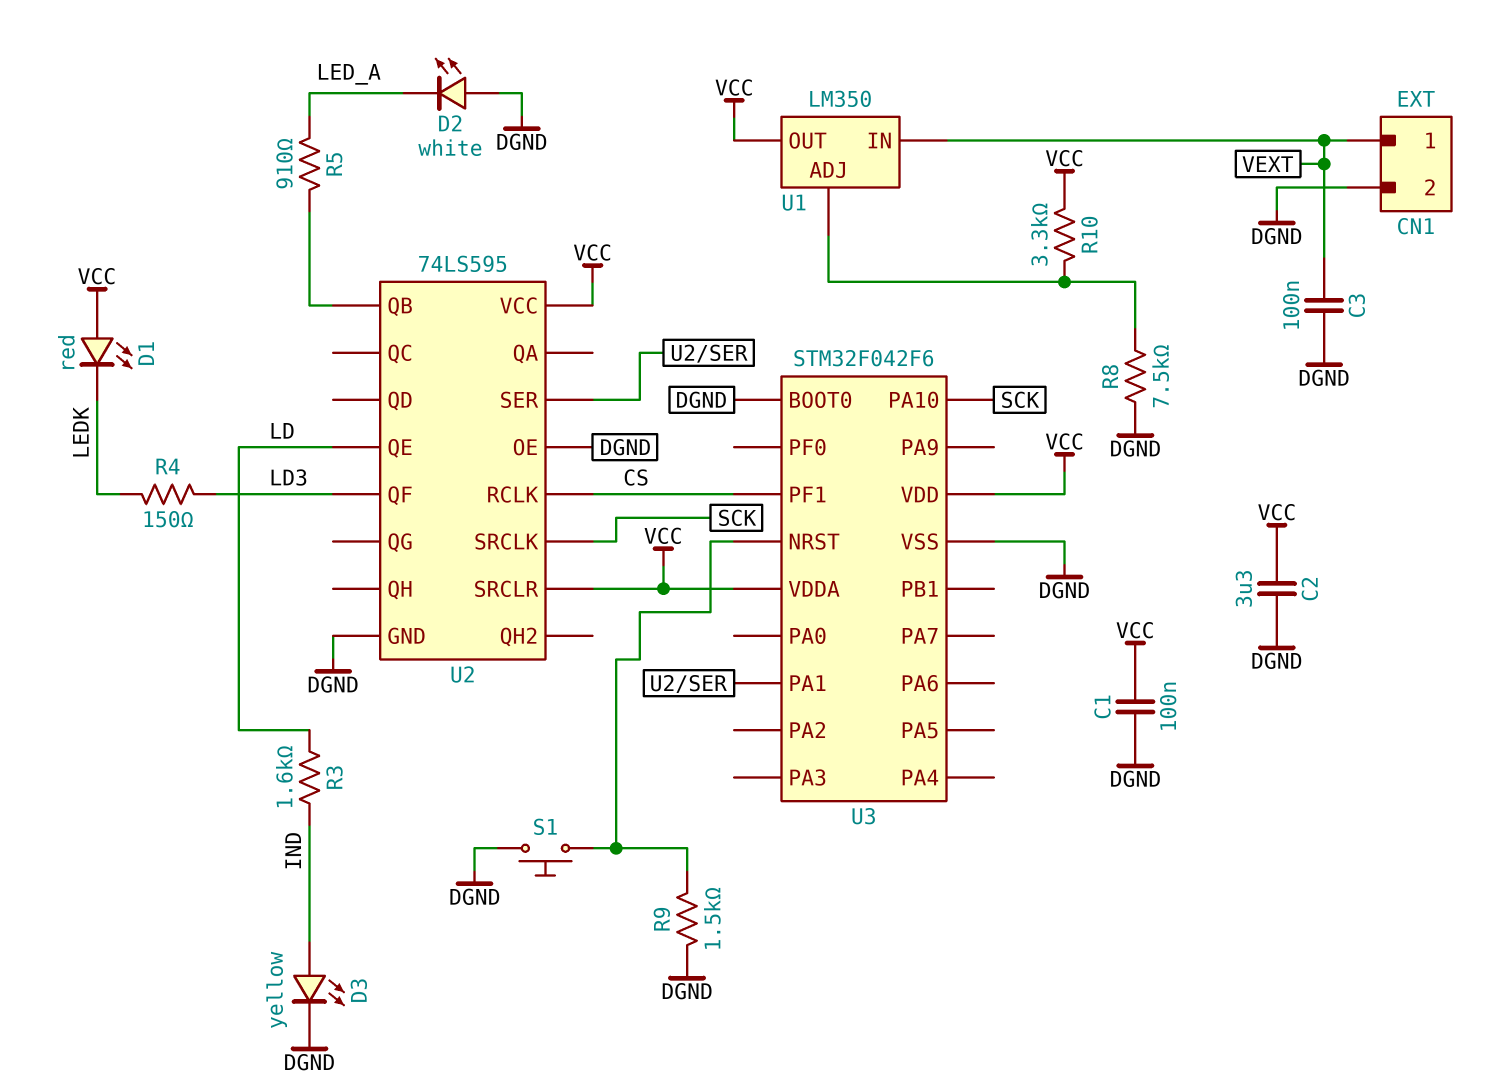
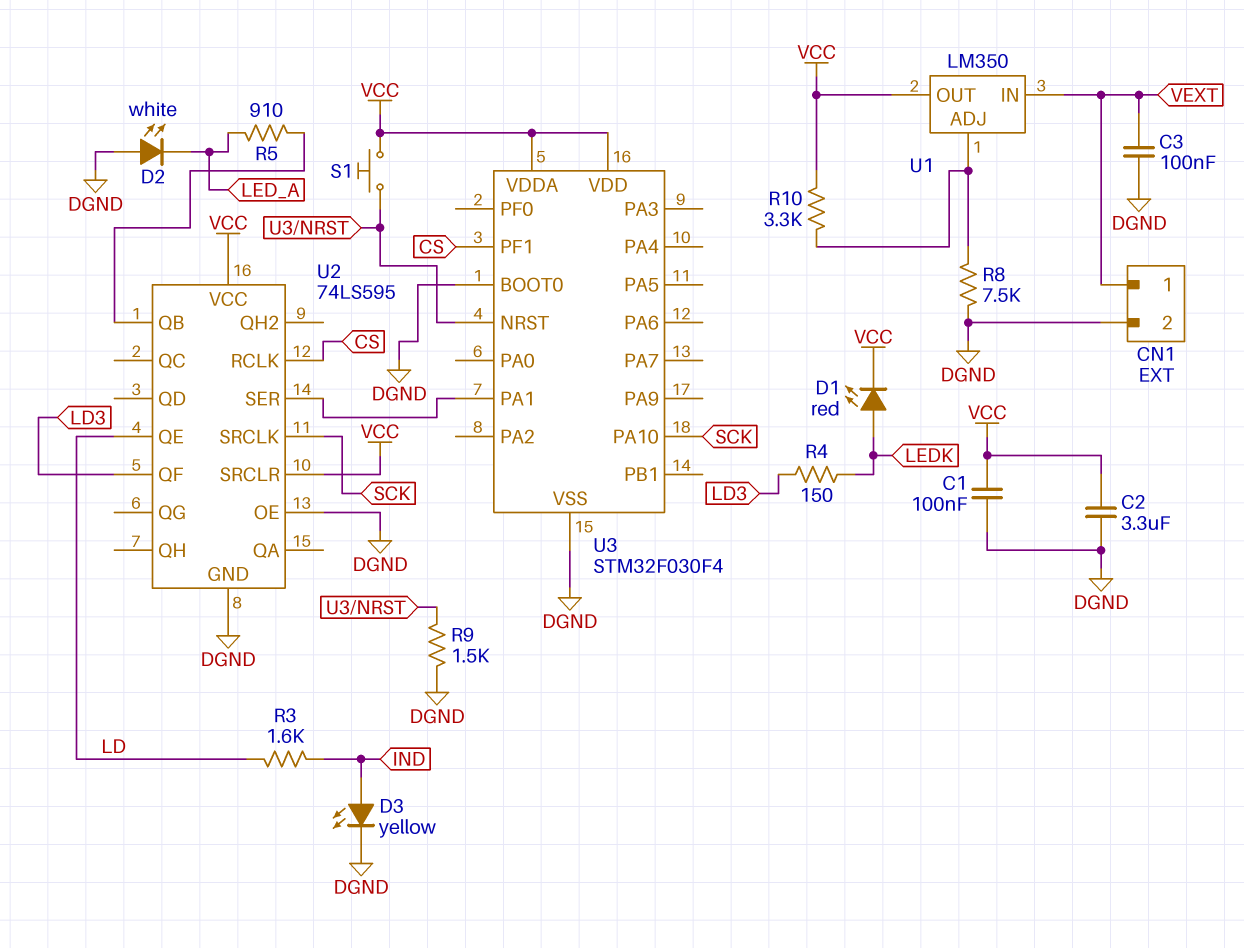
D1: LED red (A VCC, K LEDK) -> LED red (A LEDK, K VCC)
S1: button (DGND, U3/NRST) -> button (U3/NRST, VCC)
U3: STM32F042F6 -> STM32F030F4

